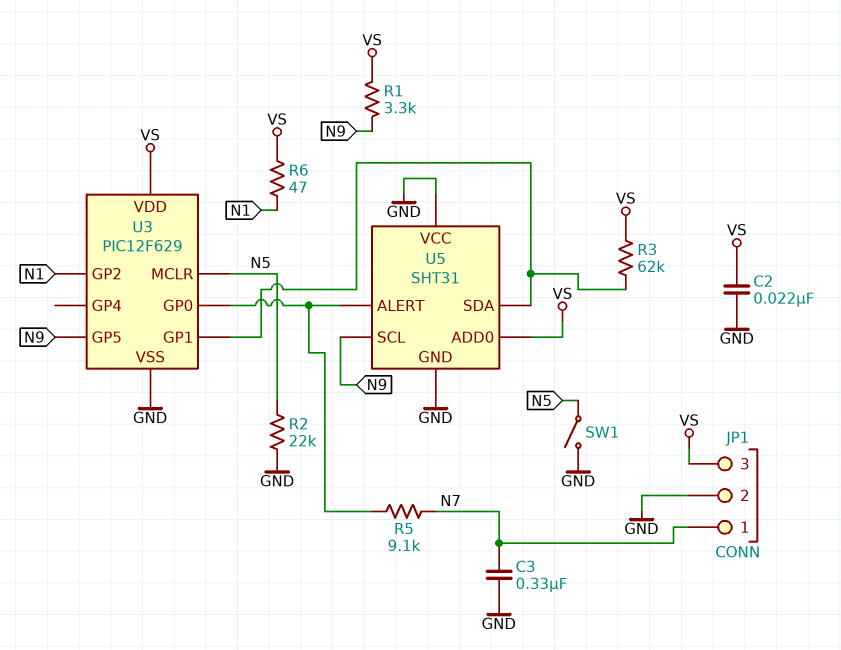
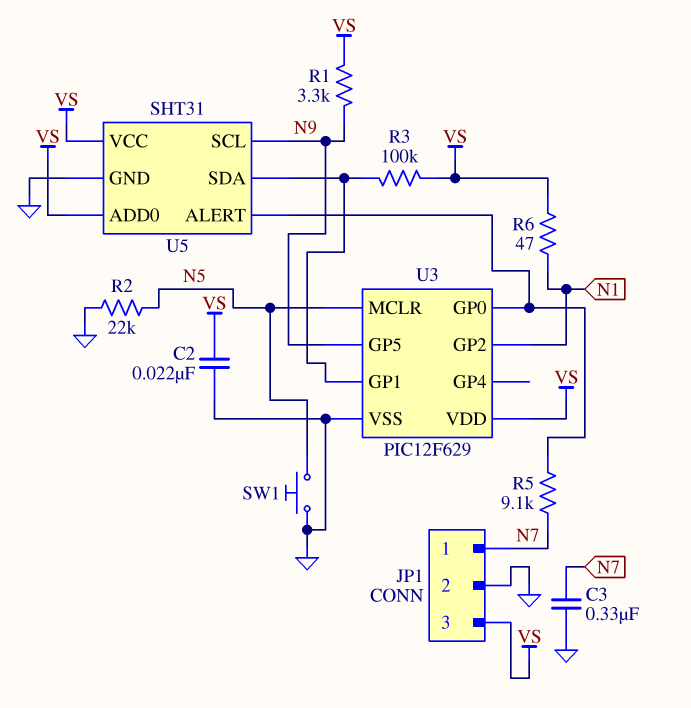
R3: 62k (U3/GP1, VS) -> 100k (U3/GP1, VS)
SW1: switch (GND, N5) -> button (GND, N5)
U5 pin VCC: GND -> VS

